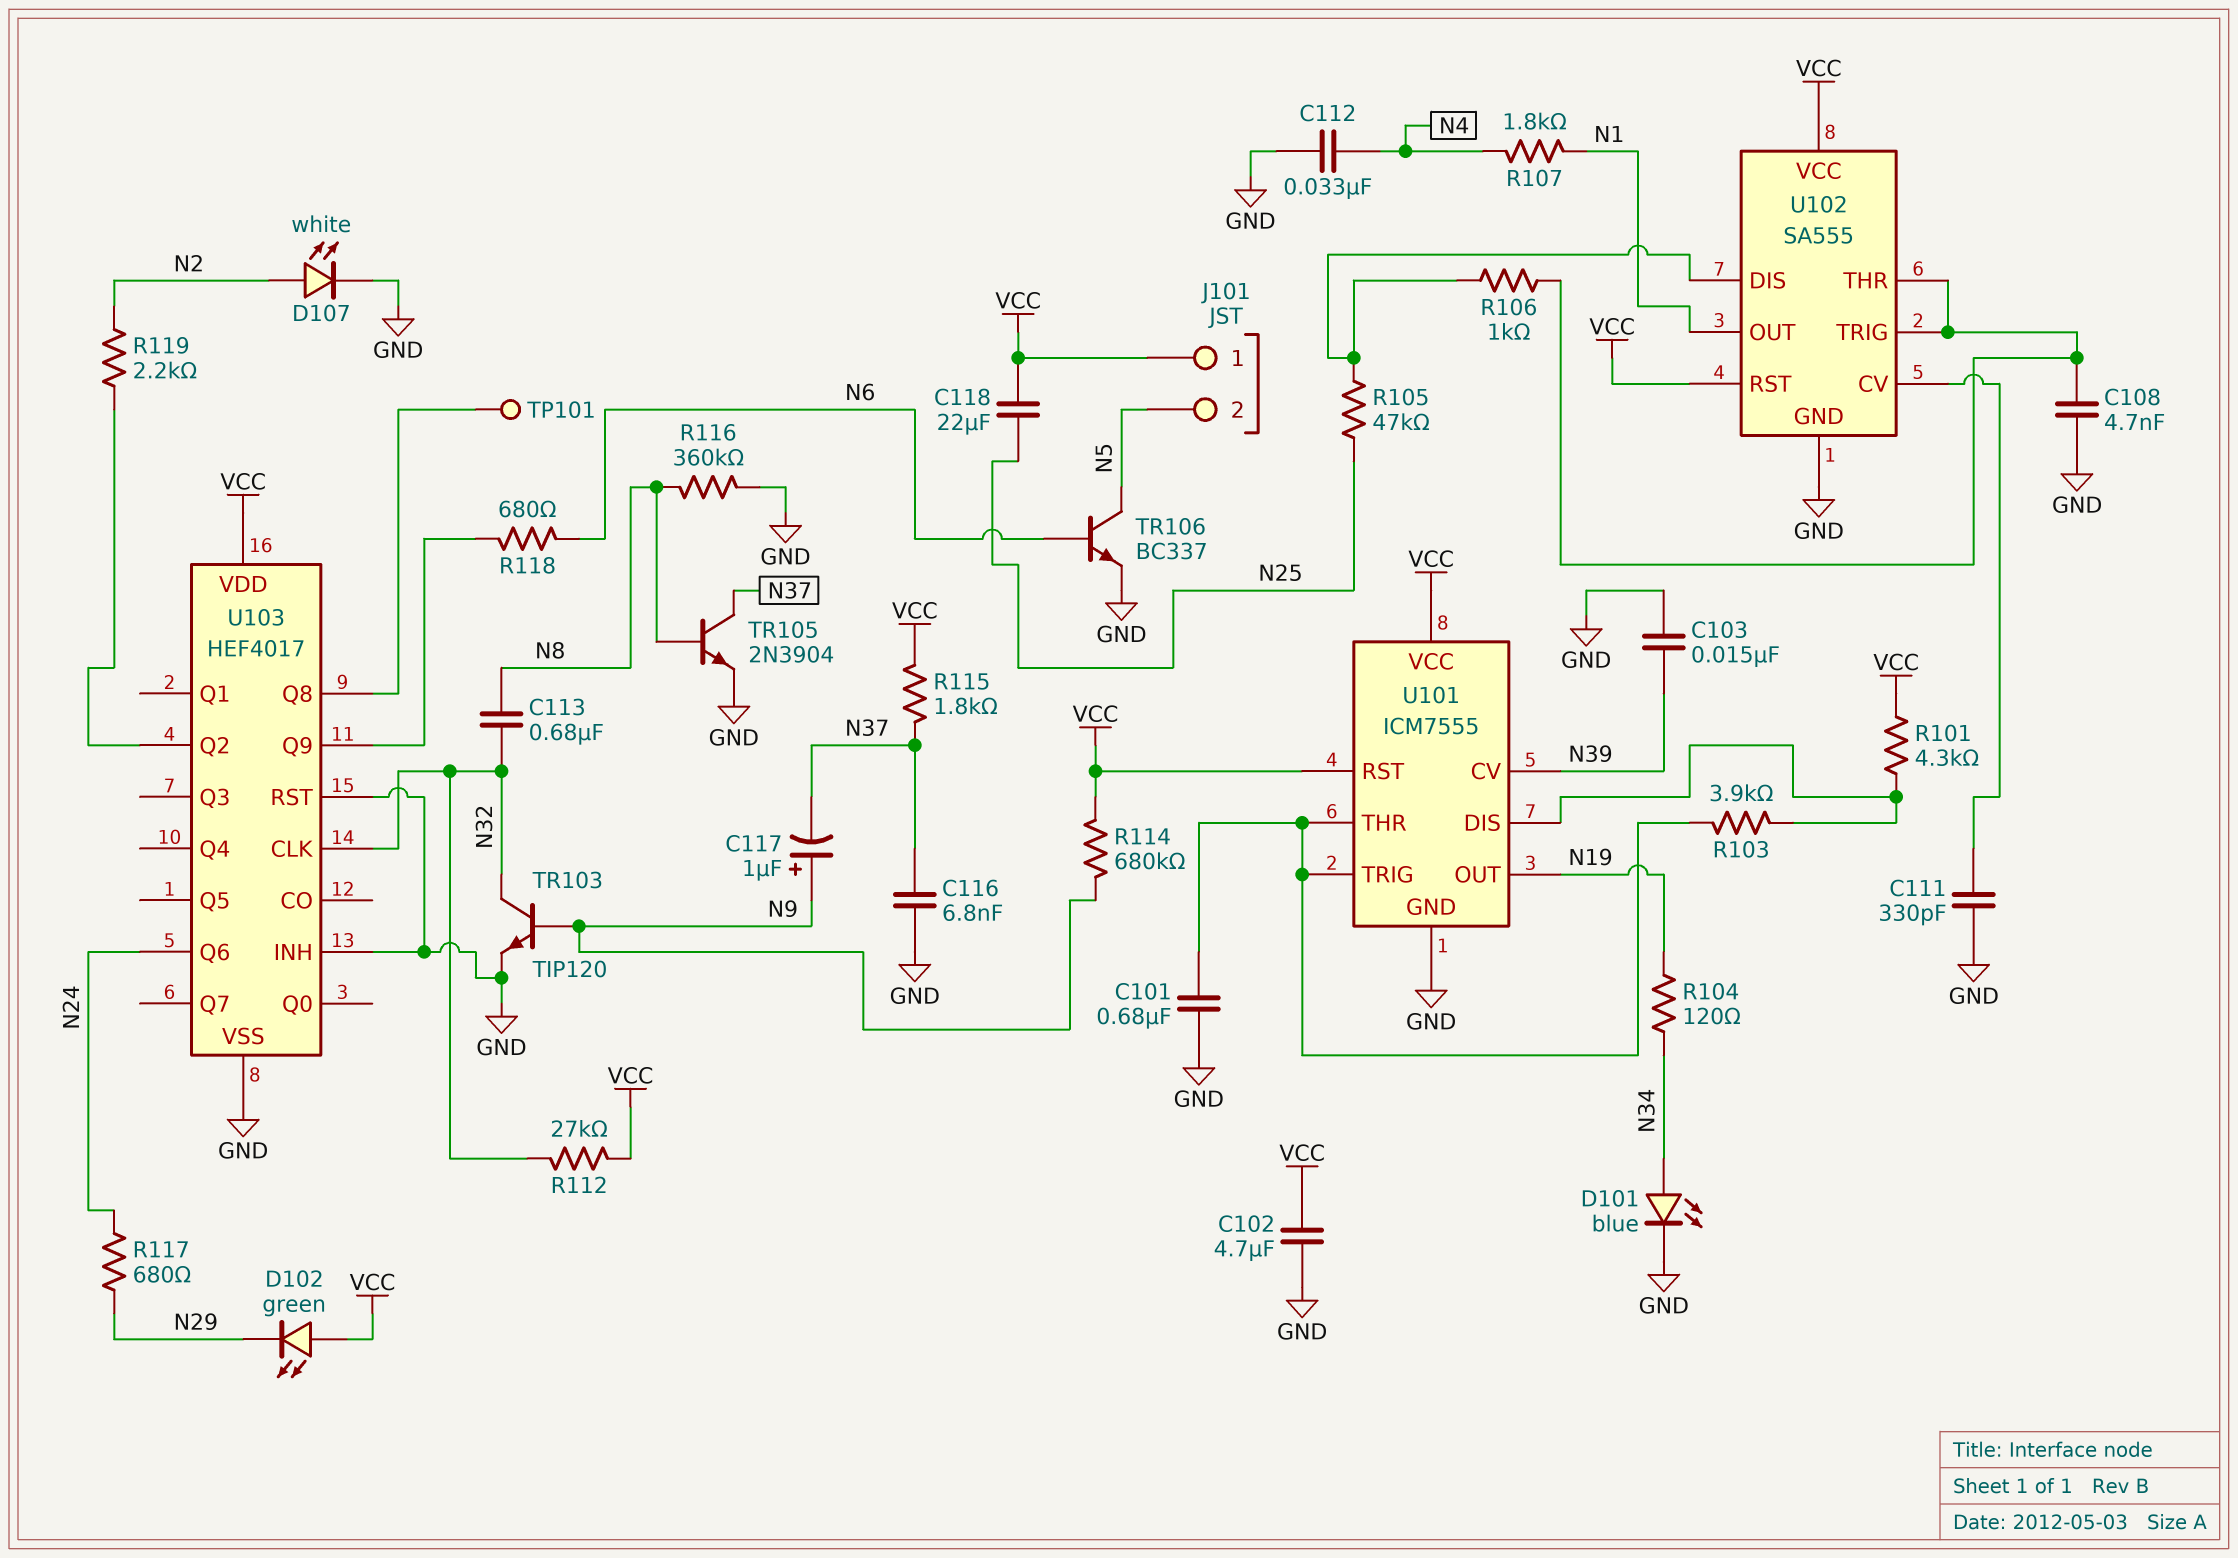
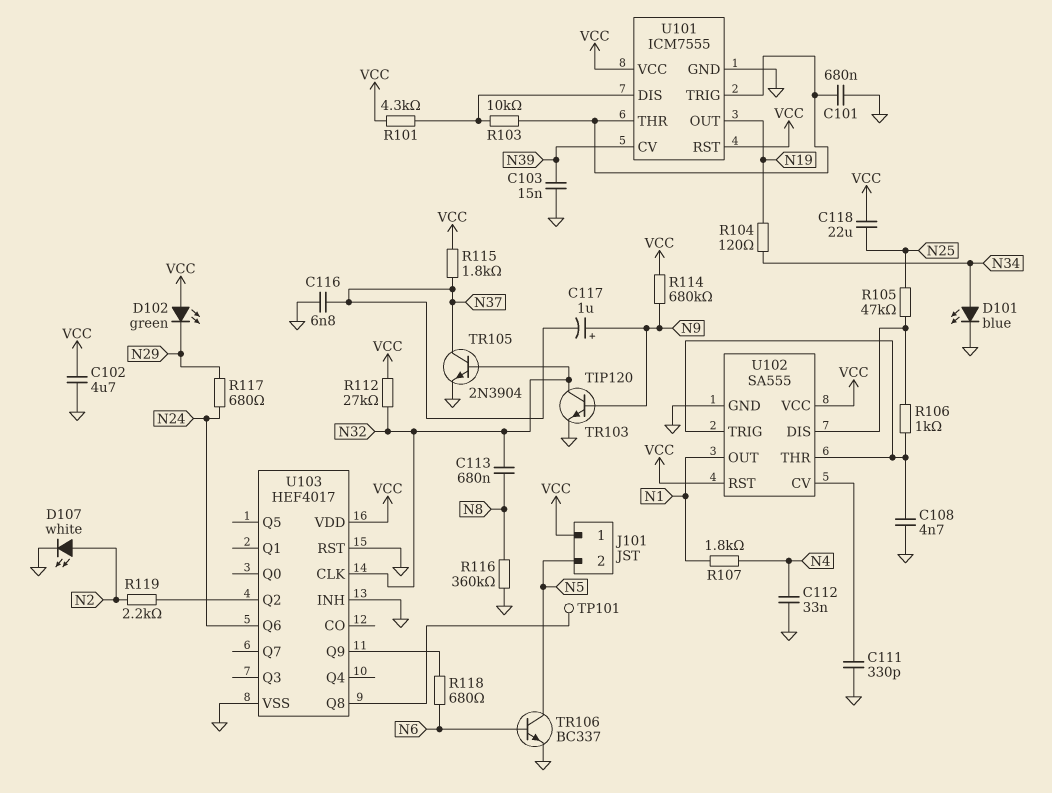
R103: 3.9k (U101/DIS, U101/THR) -> 10k (U101/DIS, U101/THR)
TR105: NPN 2N3904 (B N8, C N37, E GND) -> NPN 2N3904 (B N32, C N37, E GND)

